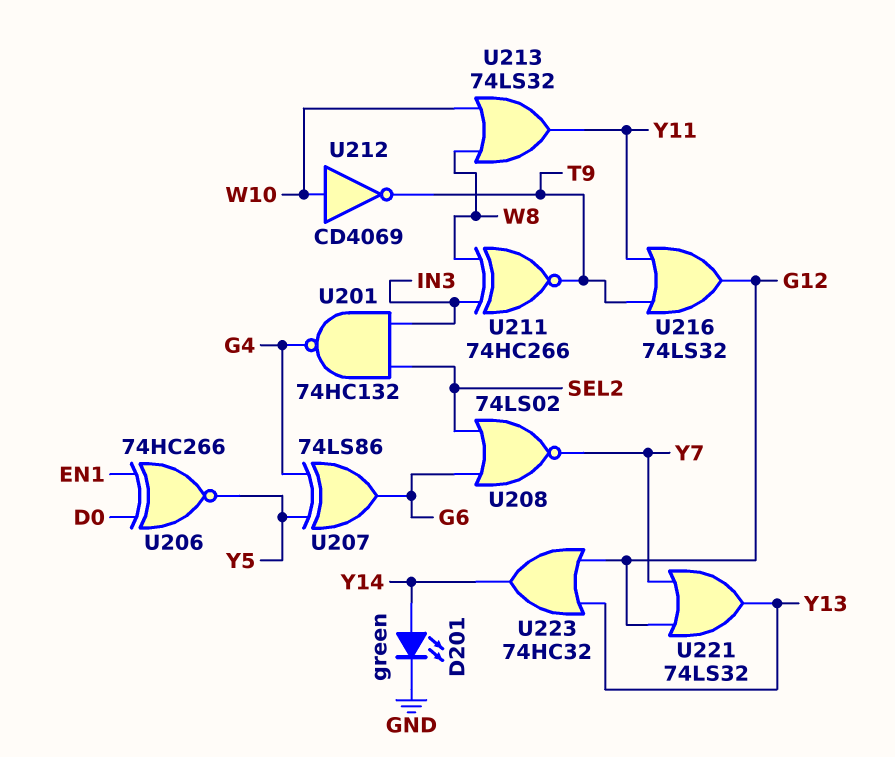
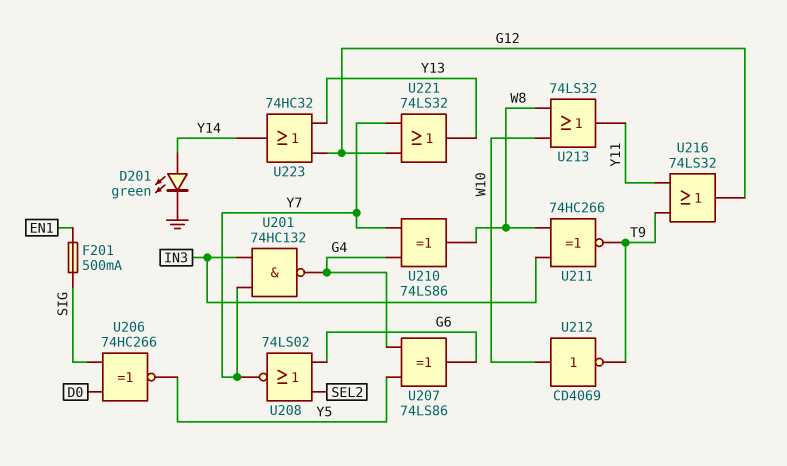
F201: none -> 500mA (EN1, SIG)
U201: NAND 74HC132 (in IN3, in SEL2, out G4) -> NAND 74HC132 (in IN3, in Y7, out G4)
U206: XNOR 74HC266 (in D0, in EN1, out Y5) -> XNOR 74HC266 (in D0, in SIG, out Y5)
U210: none -> XOR 74LS86 (in G4, in Y7, out W8)

